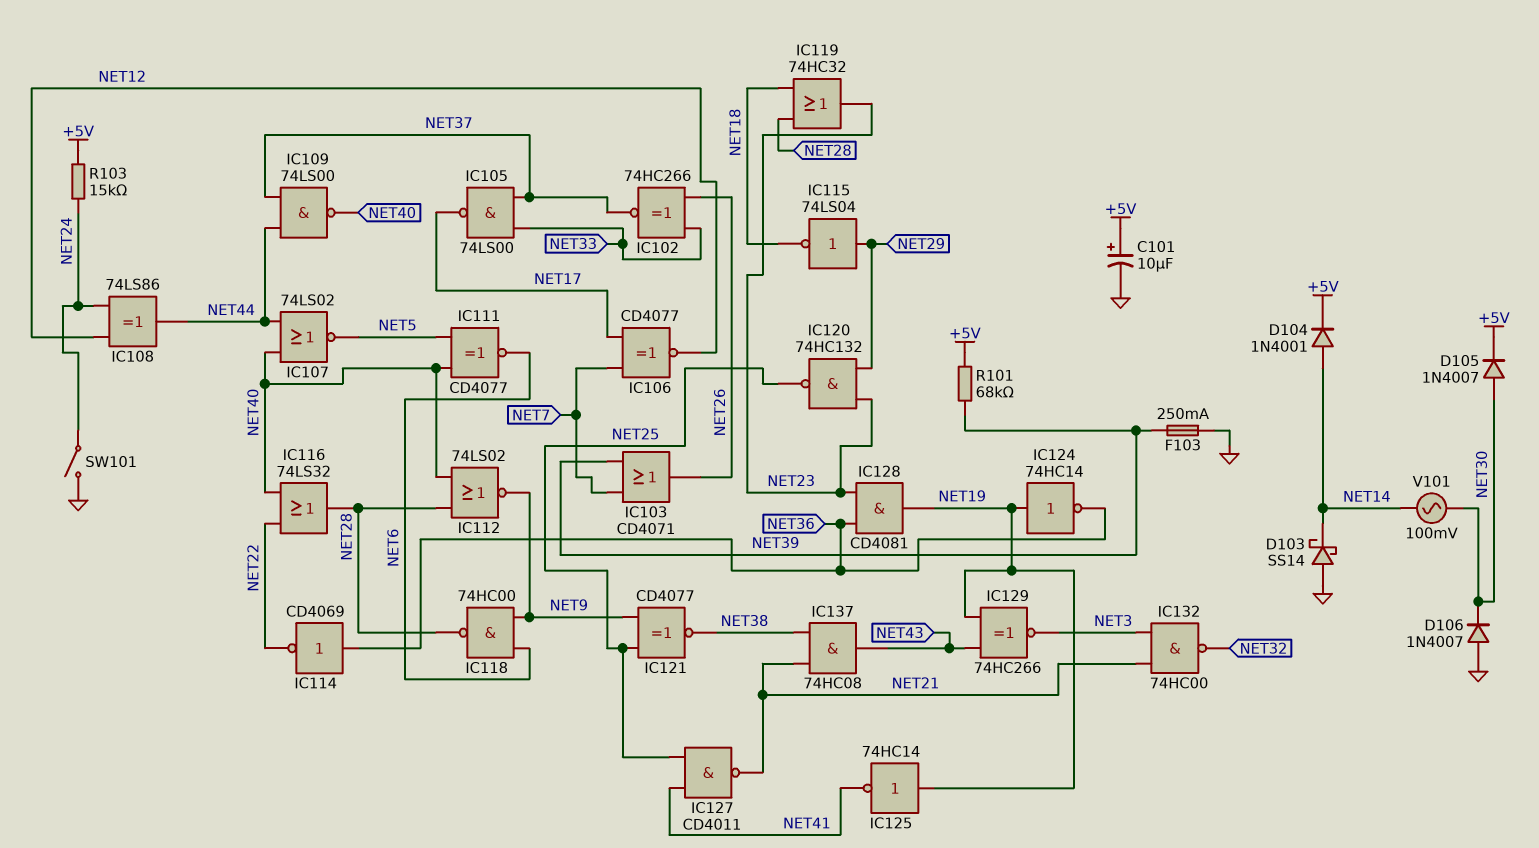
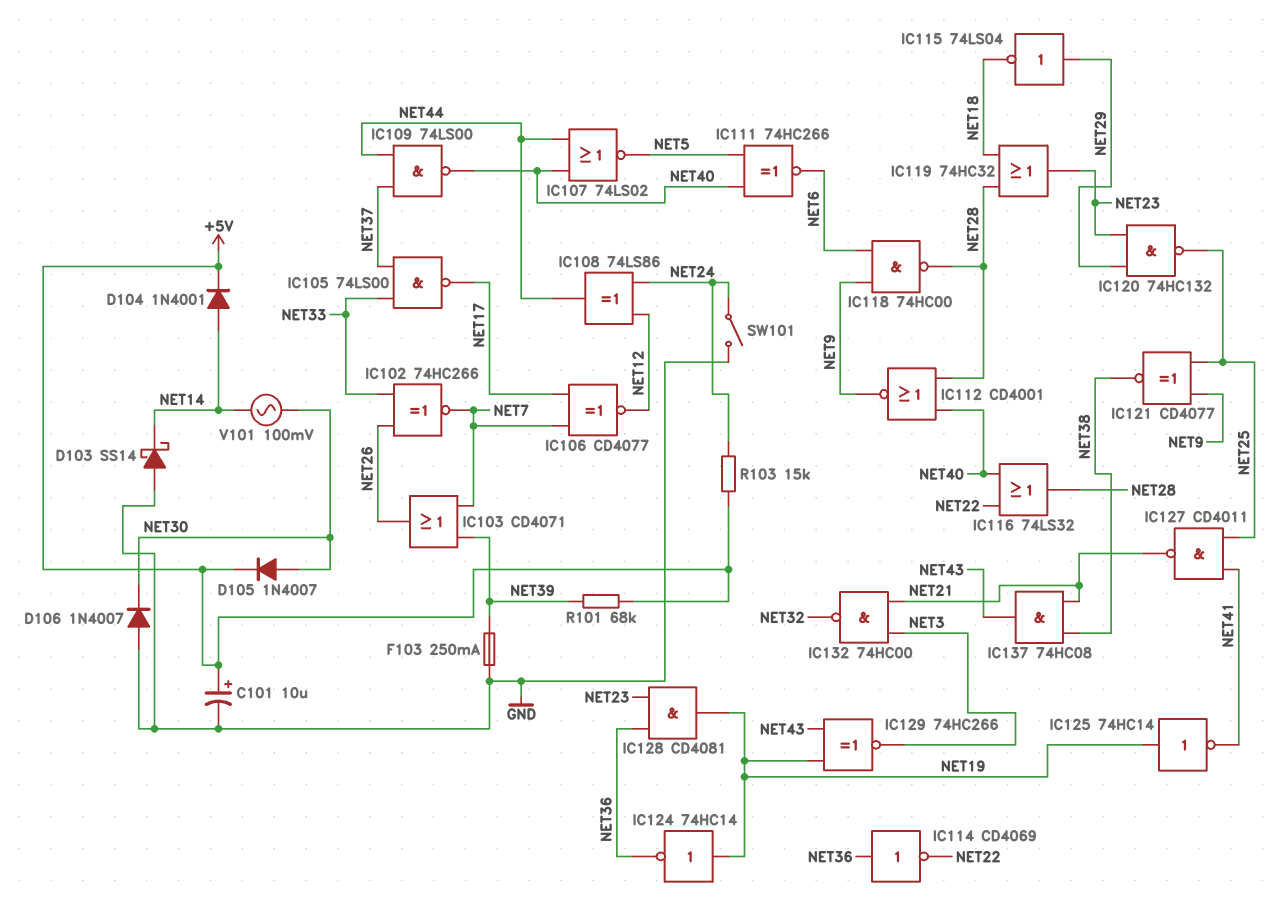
IC102: XNOR 74HC266 (in NET26, in NET33, out NET37) -> XNOR 74HC266 (in NET26, in NET33, out NET7)
IC111: XNOR CD4077 (in NET5, in NET40, out NET6) -> XNOR 74HC266 (in NET5, in NET40, out NET6)
IC112: NOR 74LS02 (in NET28, in NET40, out NET9) -> NOR CD4001 (in NET28, in NET40, out NET9)

